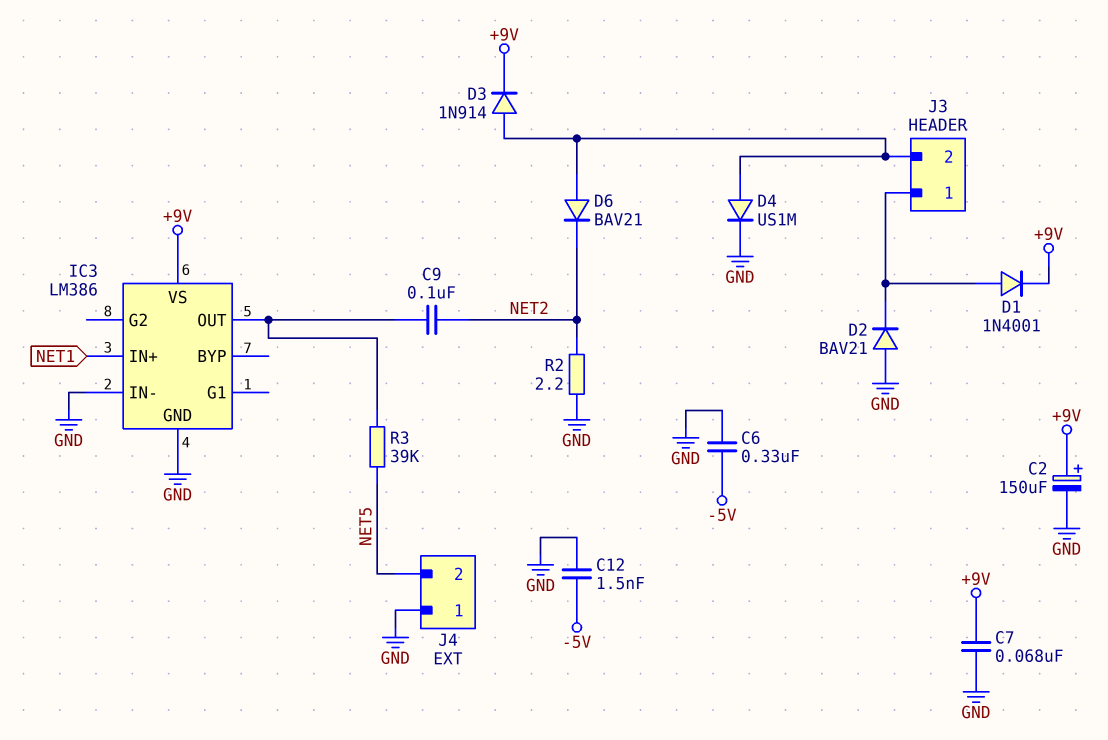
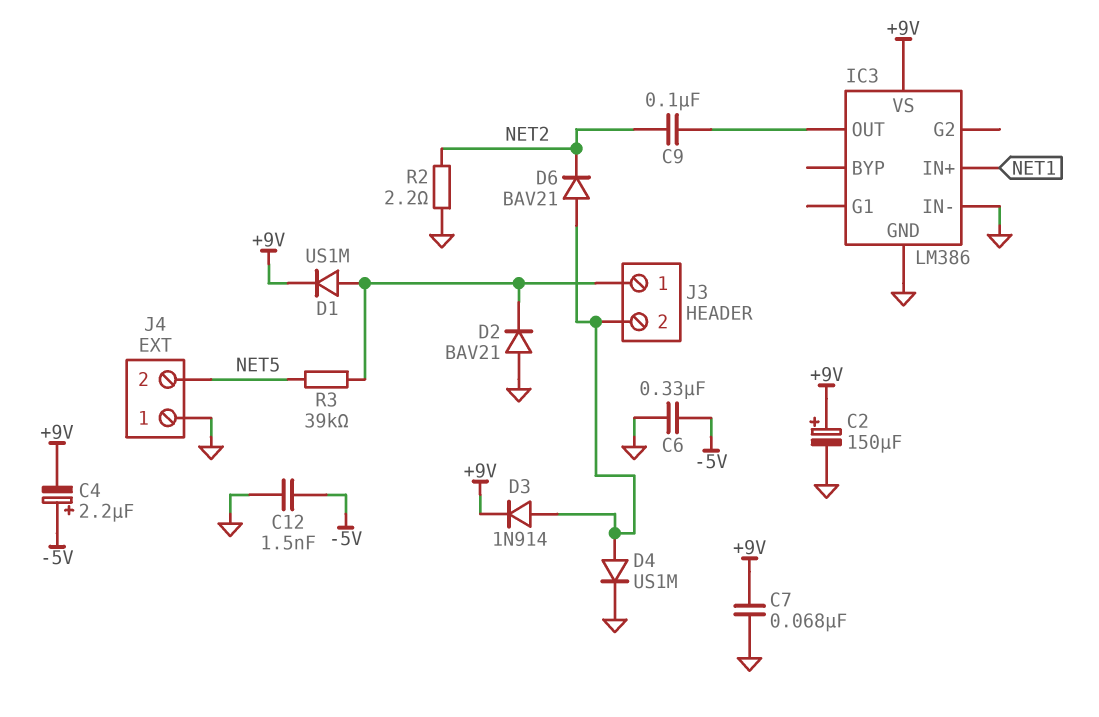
C4: none -> 2.2uF (plus -5V, minus +9V)
D1: diode 1N4001 (A J3/1, K +9V) -> diode US1M (A J3/1, K +9V)
R3: 39k (IC3/OUT, NET5) -> 39k (J3/1, NET5)

